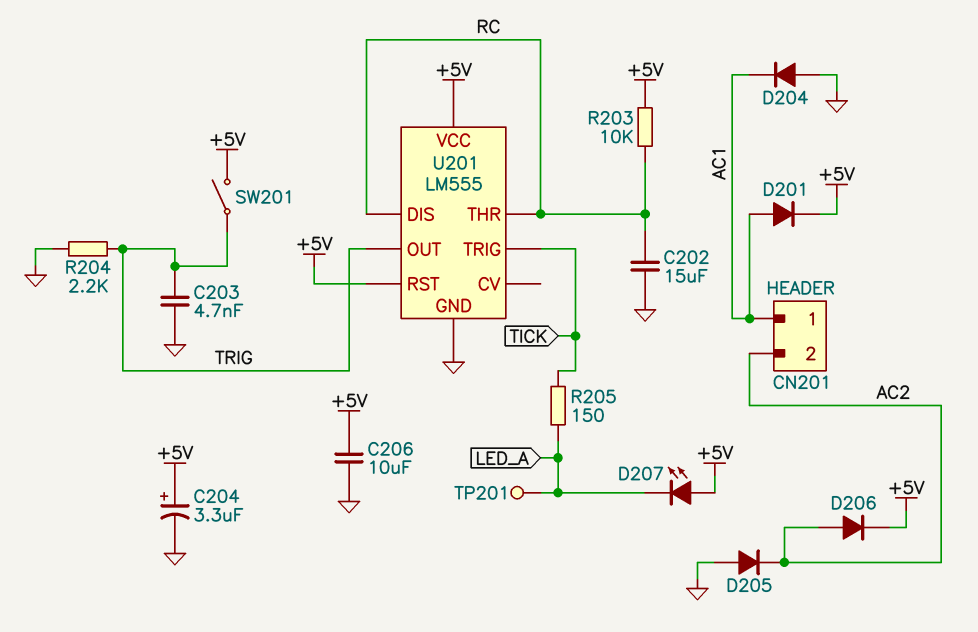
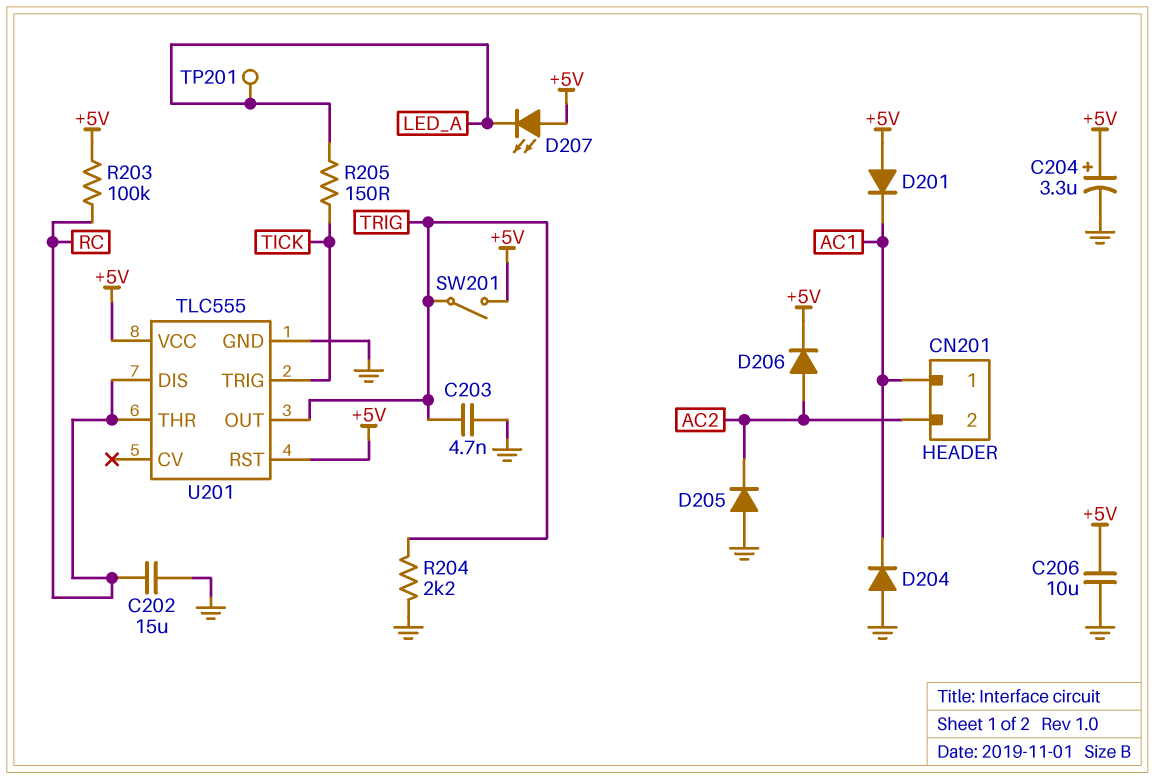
D201: diode (A AC1, K +5V) -> diode (A +5V, K AC1)
R203: 10k (+5V, RC) -> 100k (+5V, RC)
U201: LM555 -> TLC555

